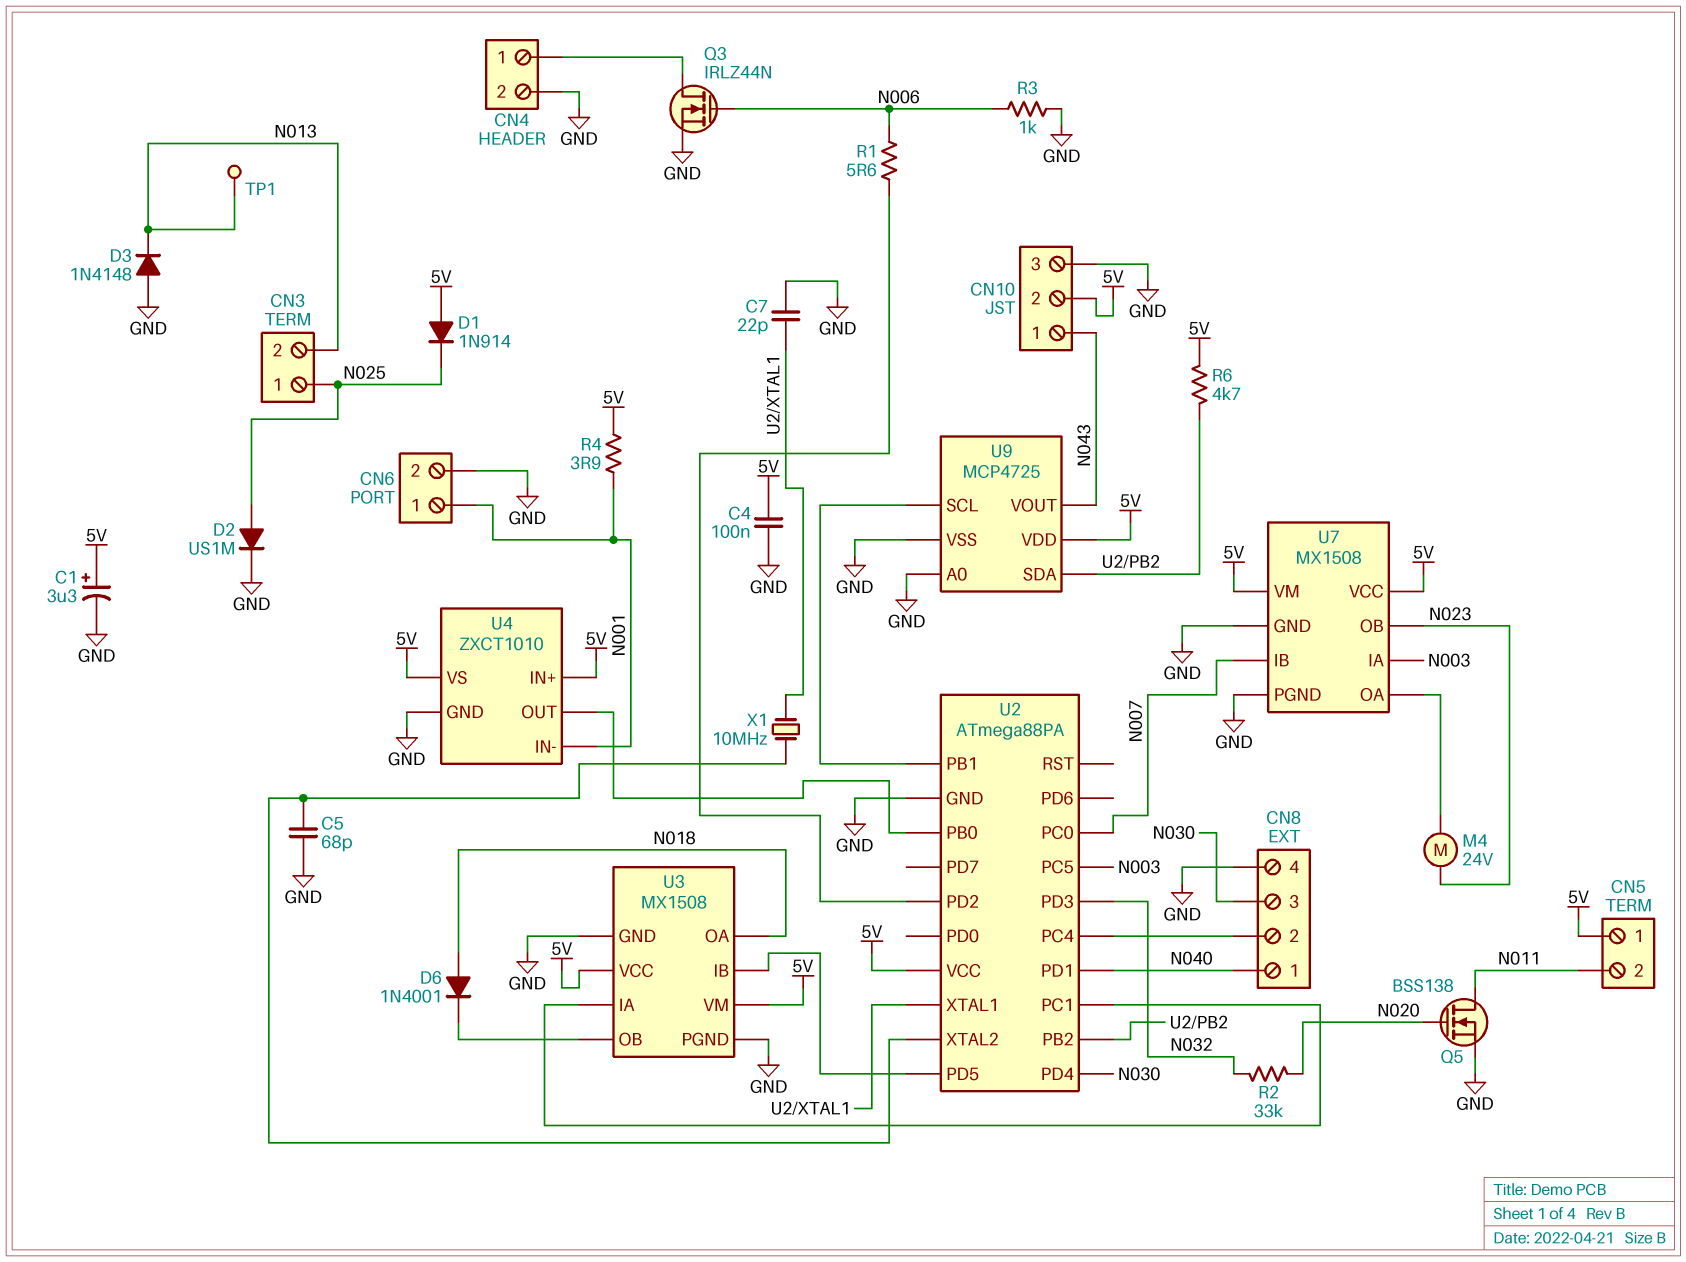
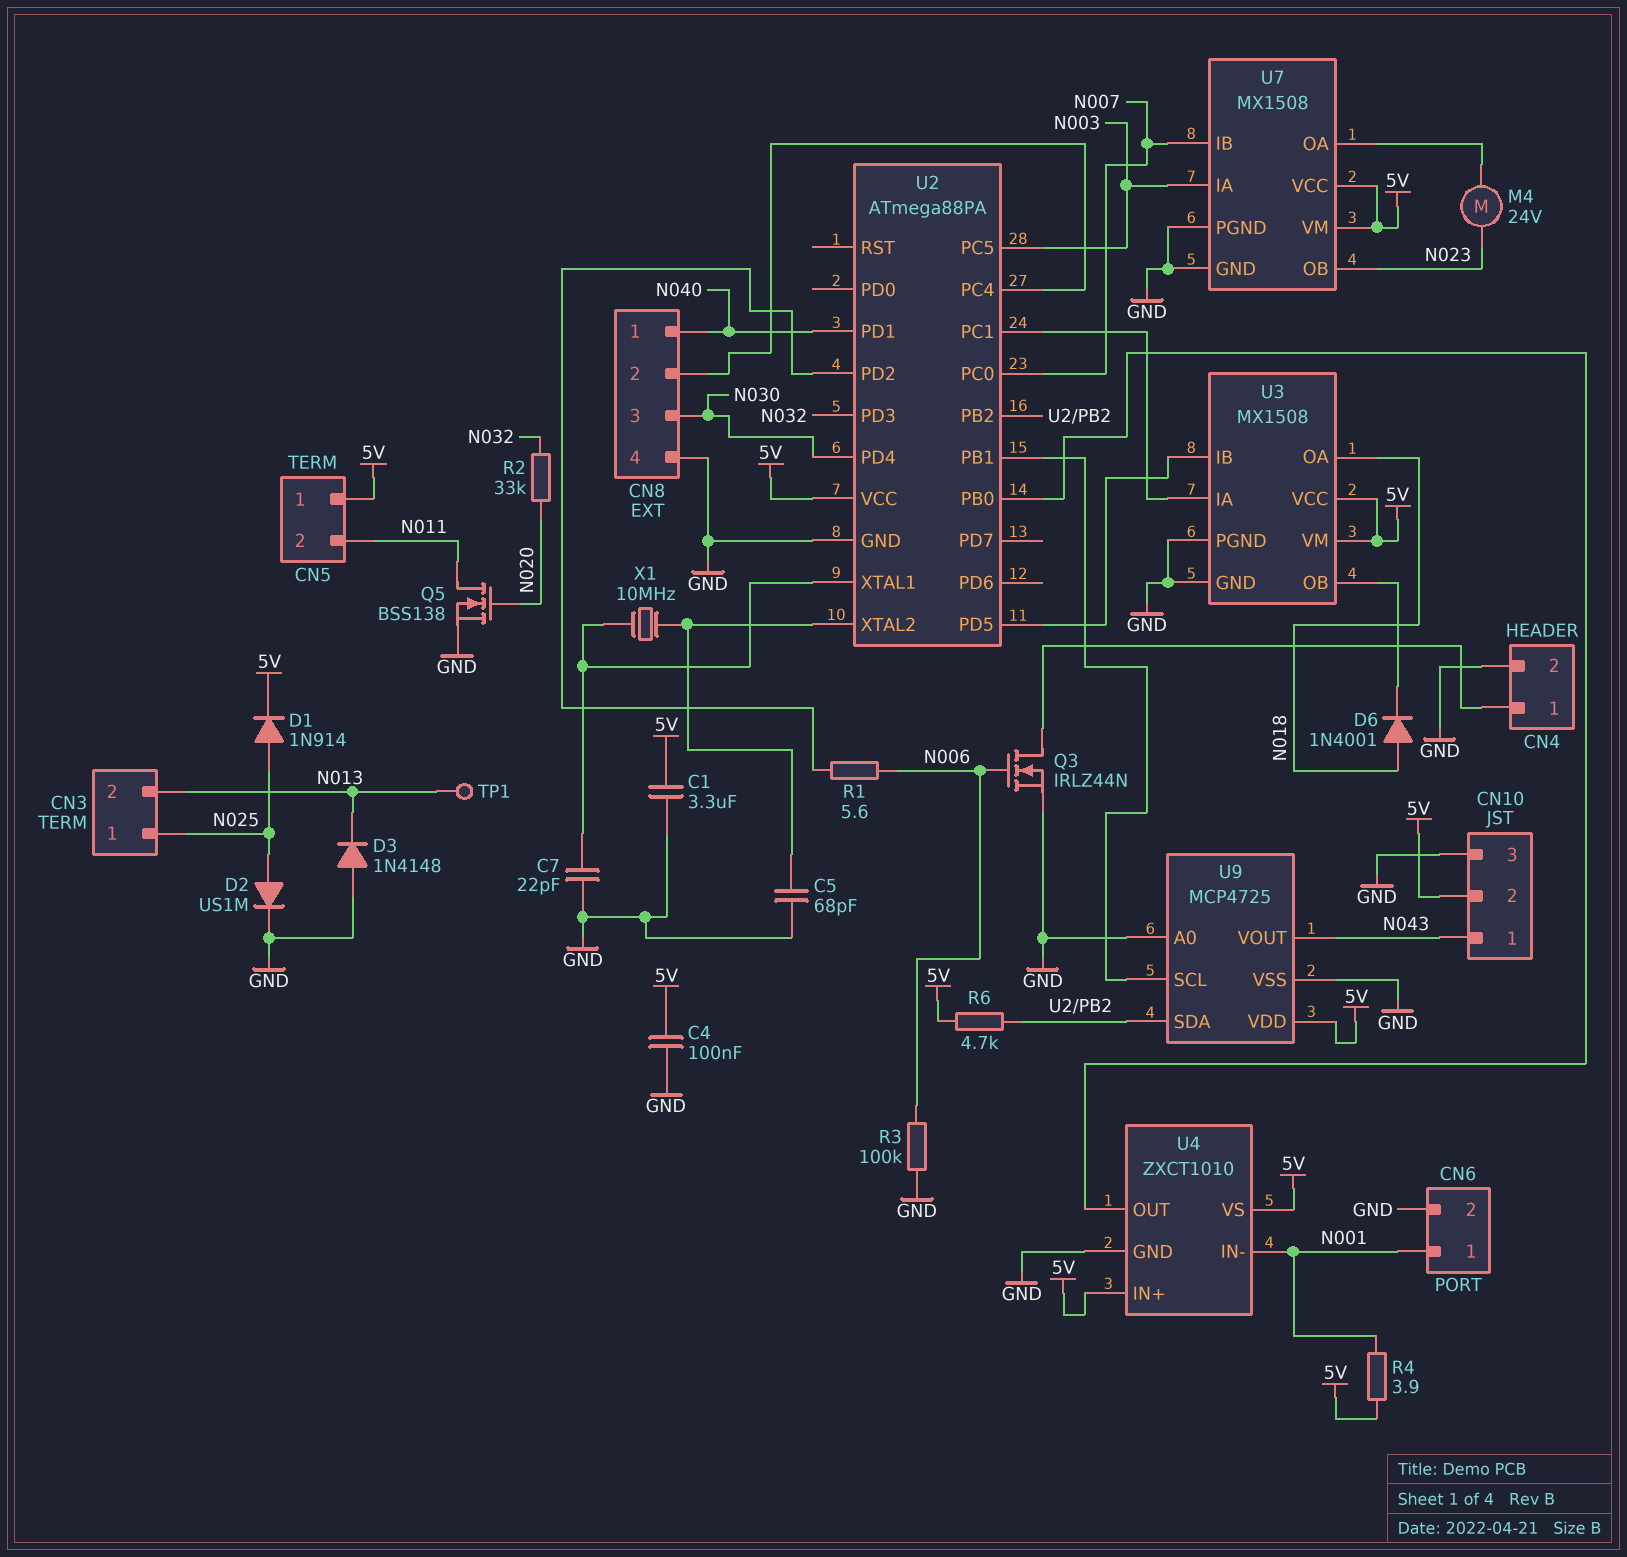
C1: 3.3uF (plus 5V, minus GND) -> 3.3uF (5V, GND)
D1: diode 1N914 (A 5V, K N025) -> diode 1N914 (A N025, K 5V)
R3: 1k (GND, N006) -> 100k (GND, N006)

